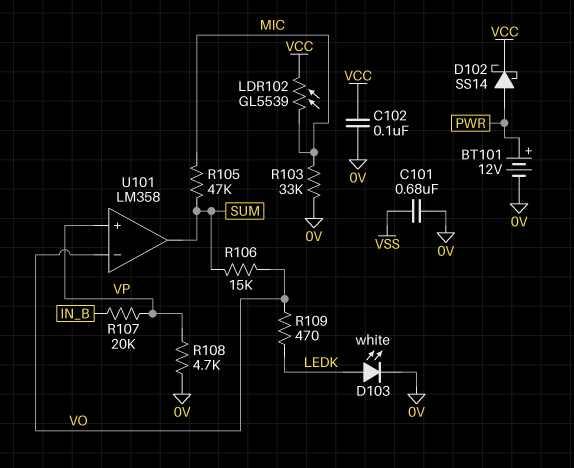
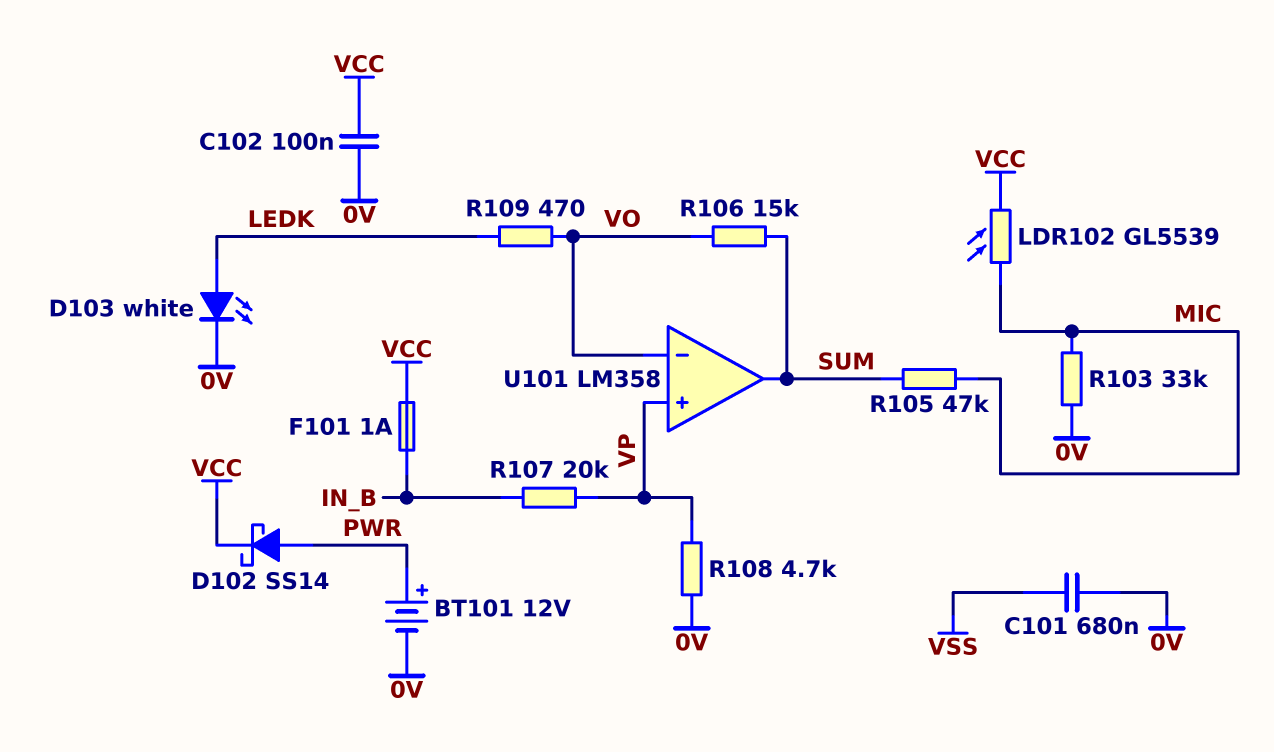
F101: none -> 1A (IN_B, VCC)

